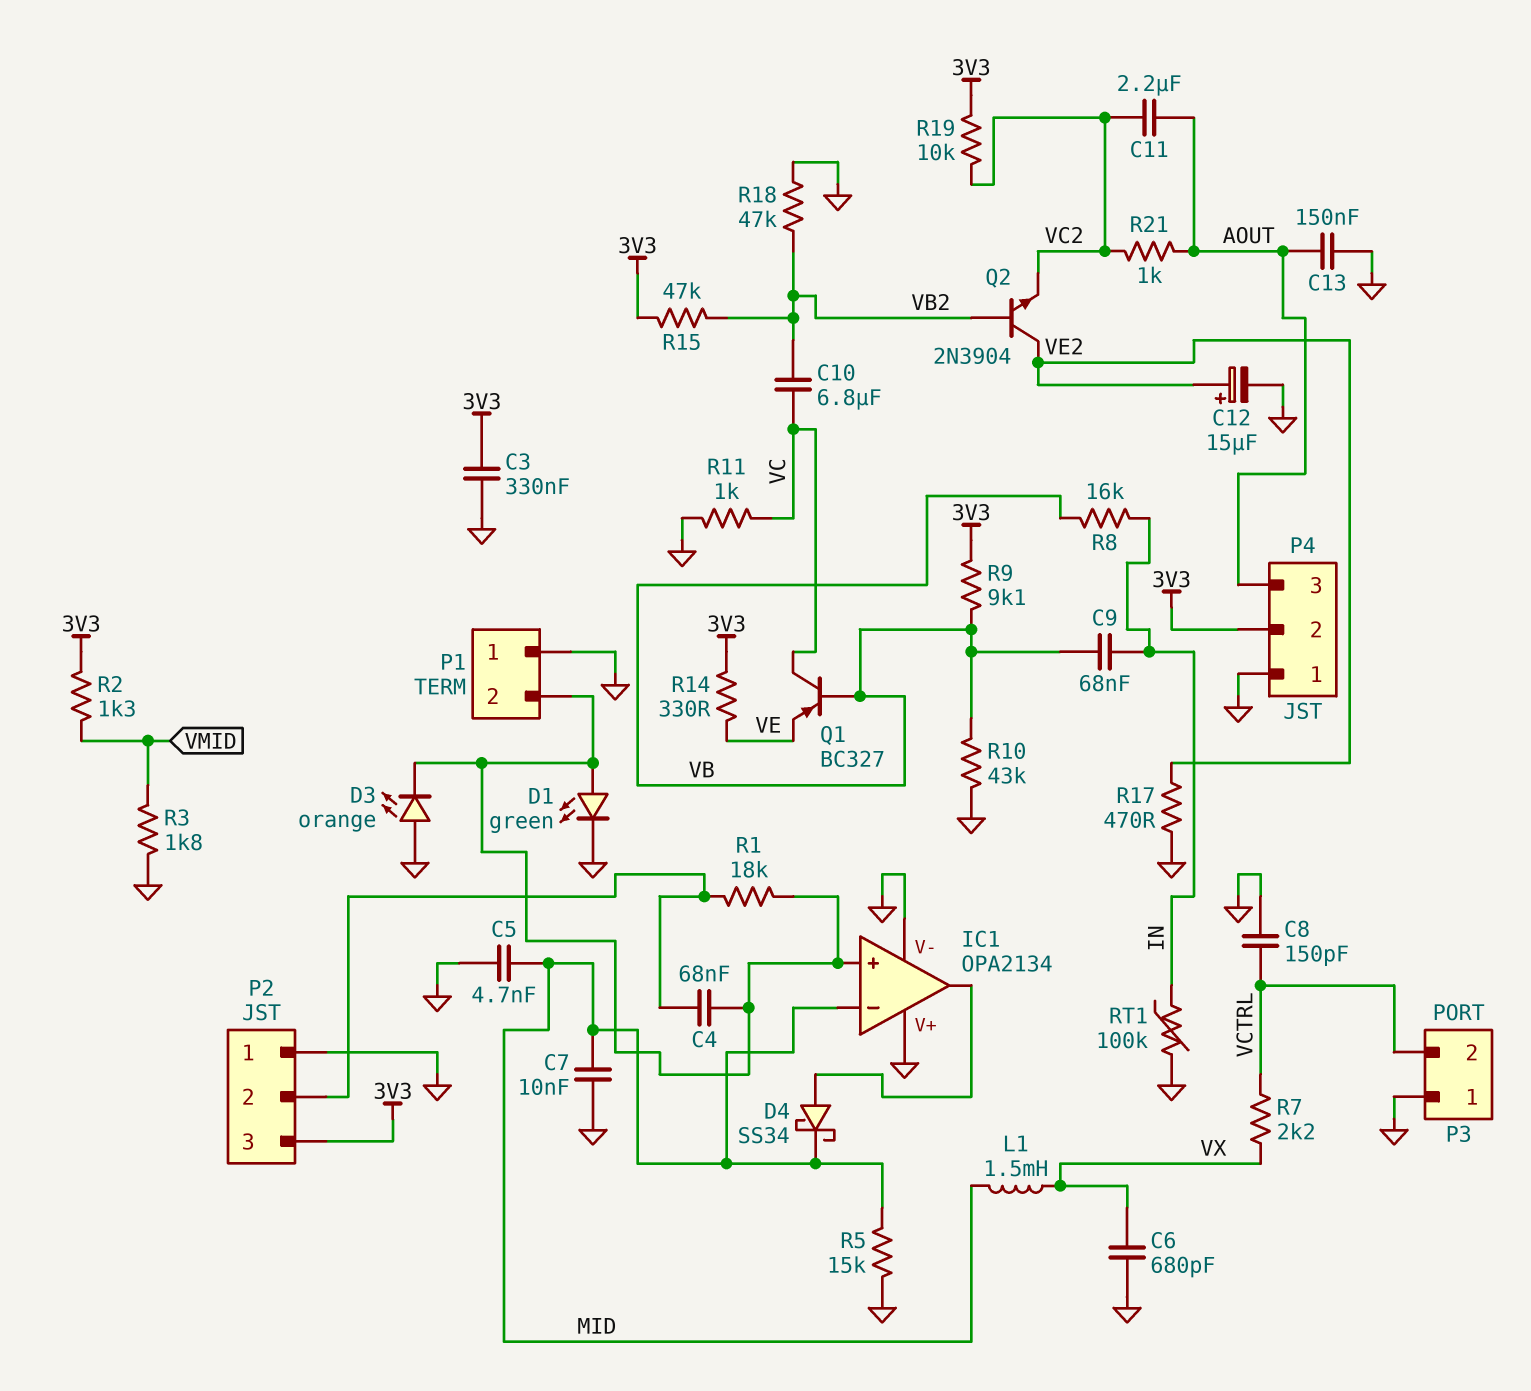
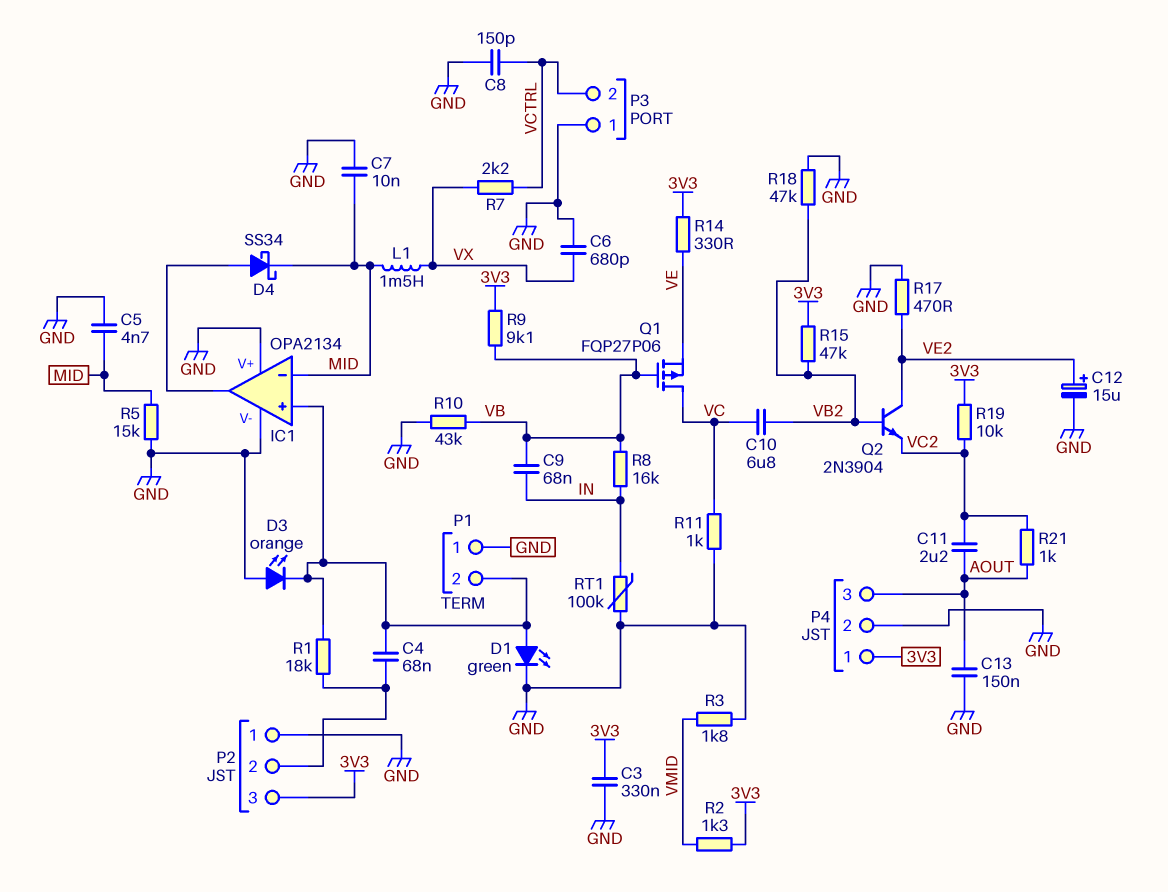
P4 pin 1: GND -> 3V3
P4 pin 2: 3V3 -> GND
Q1: PNP BC327 (B VB, C VC, E VE) -> PMOS FQP27P06 (G VB, D VC, S VE)

